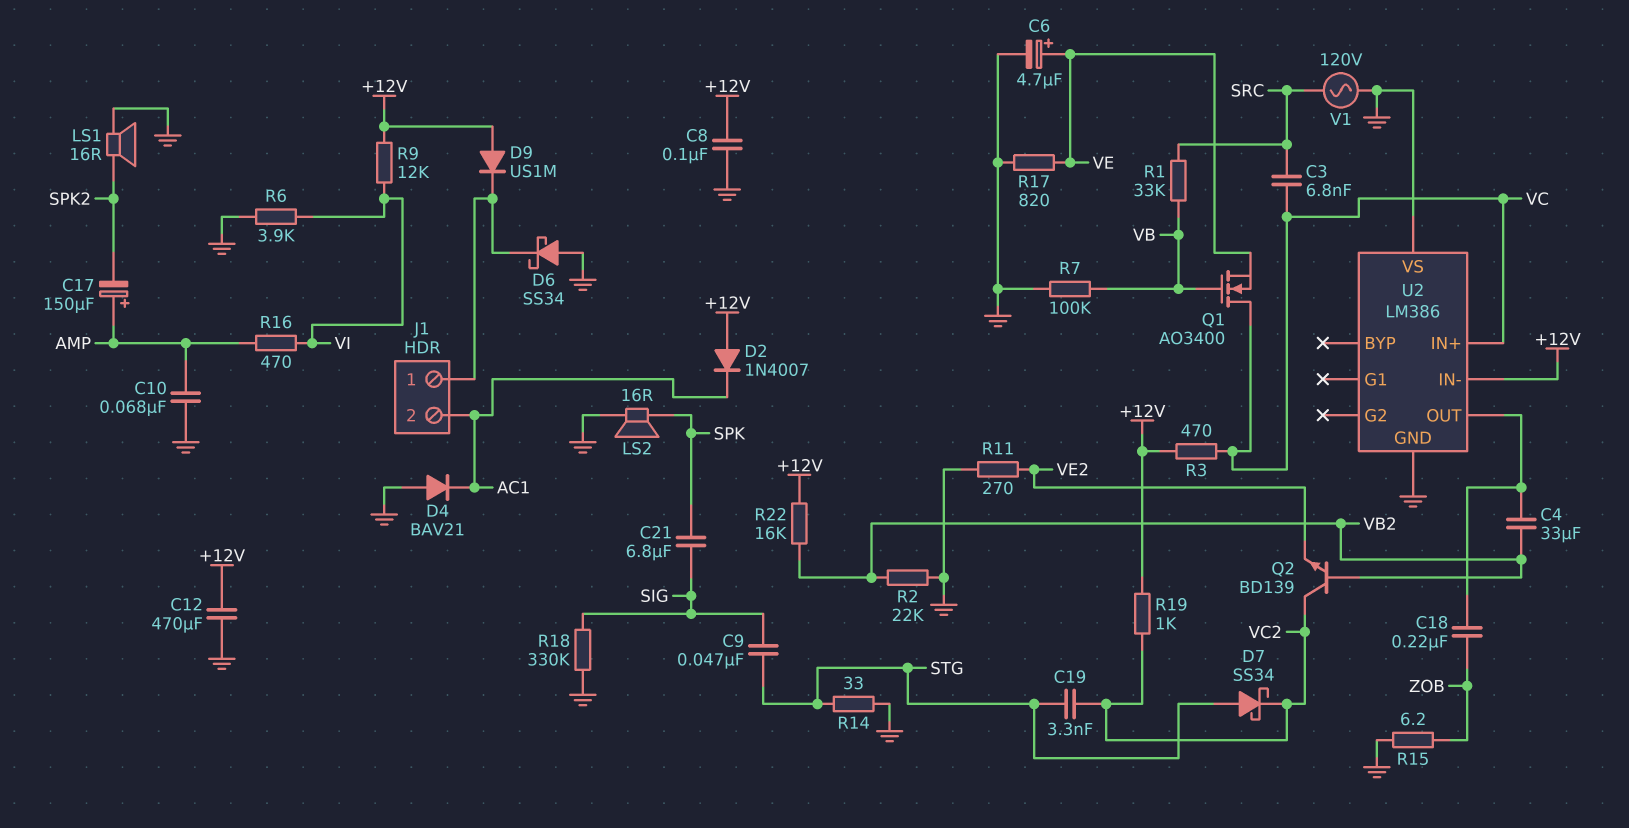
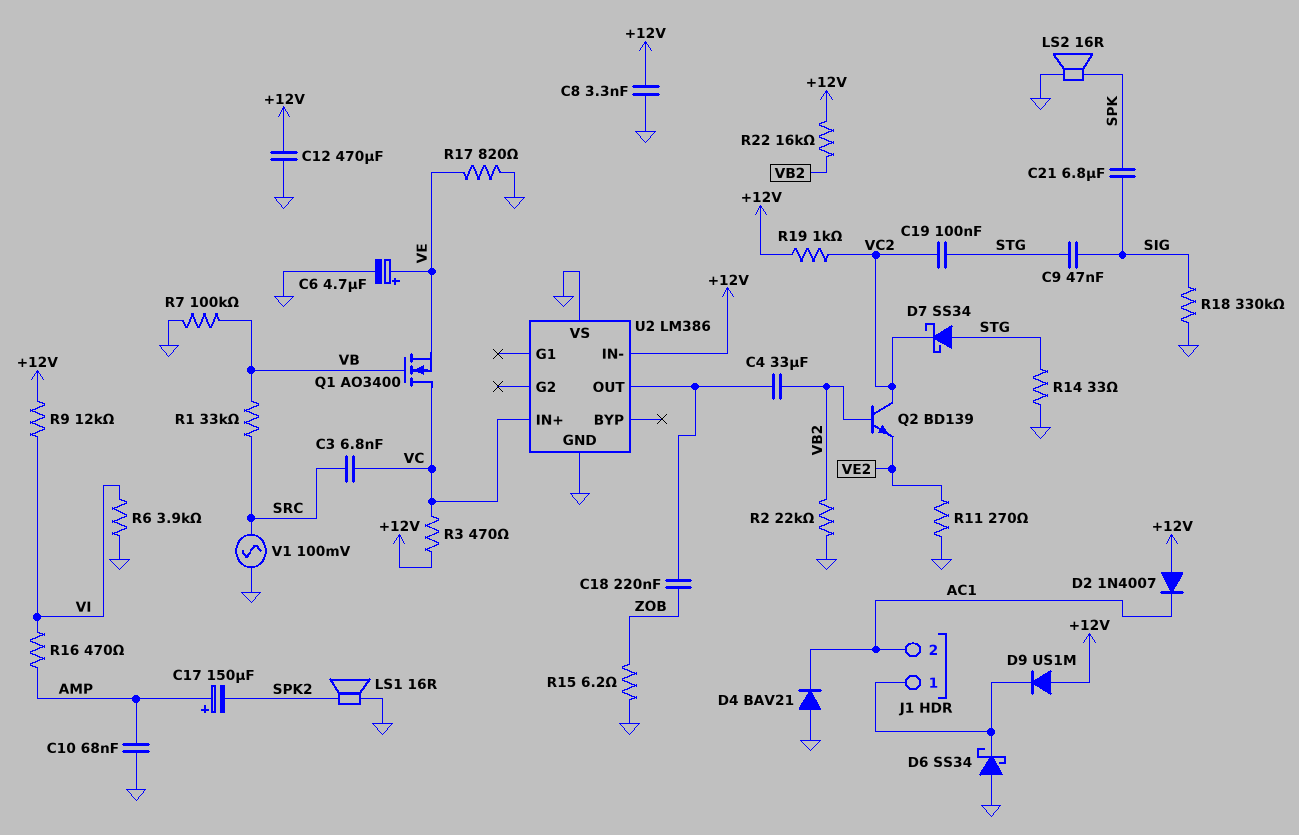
C8: 100nF (+12V, GND) -> 3.3nF (+12V, GND)
C19: 3.3nF (STG, VC2) -> 100nF (STG, VC2)
V1: AC 120V (GND, SRC) -> AC 100mV (GND, SRC)

